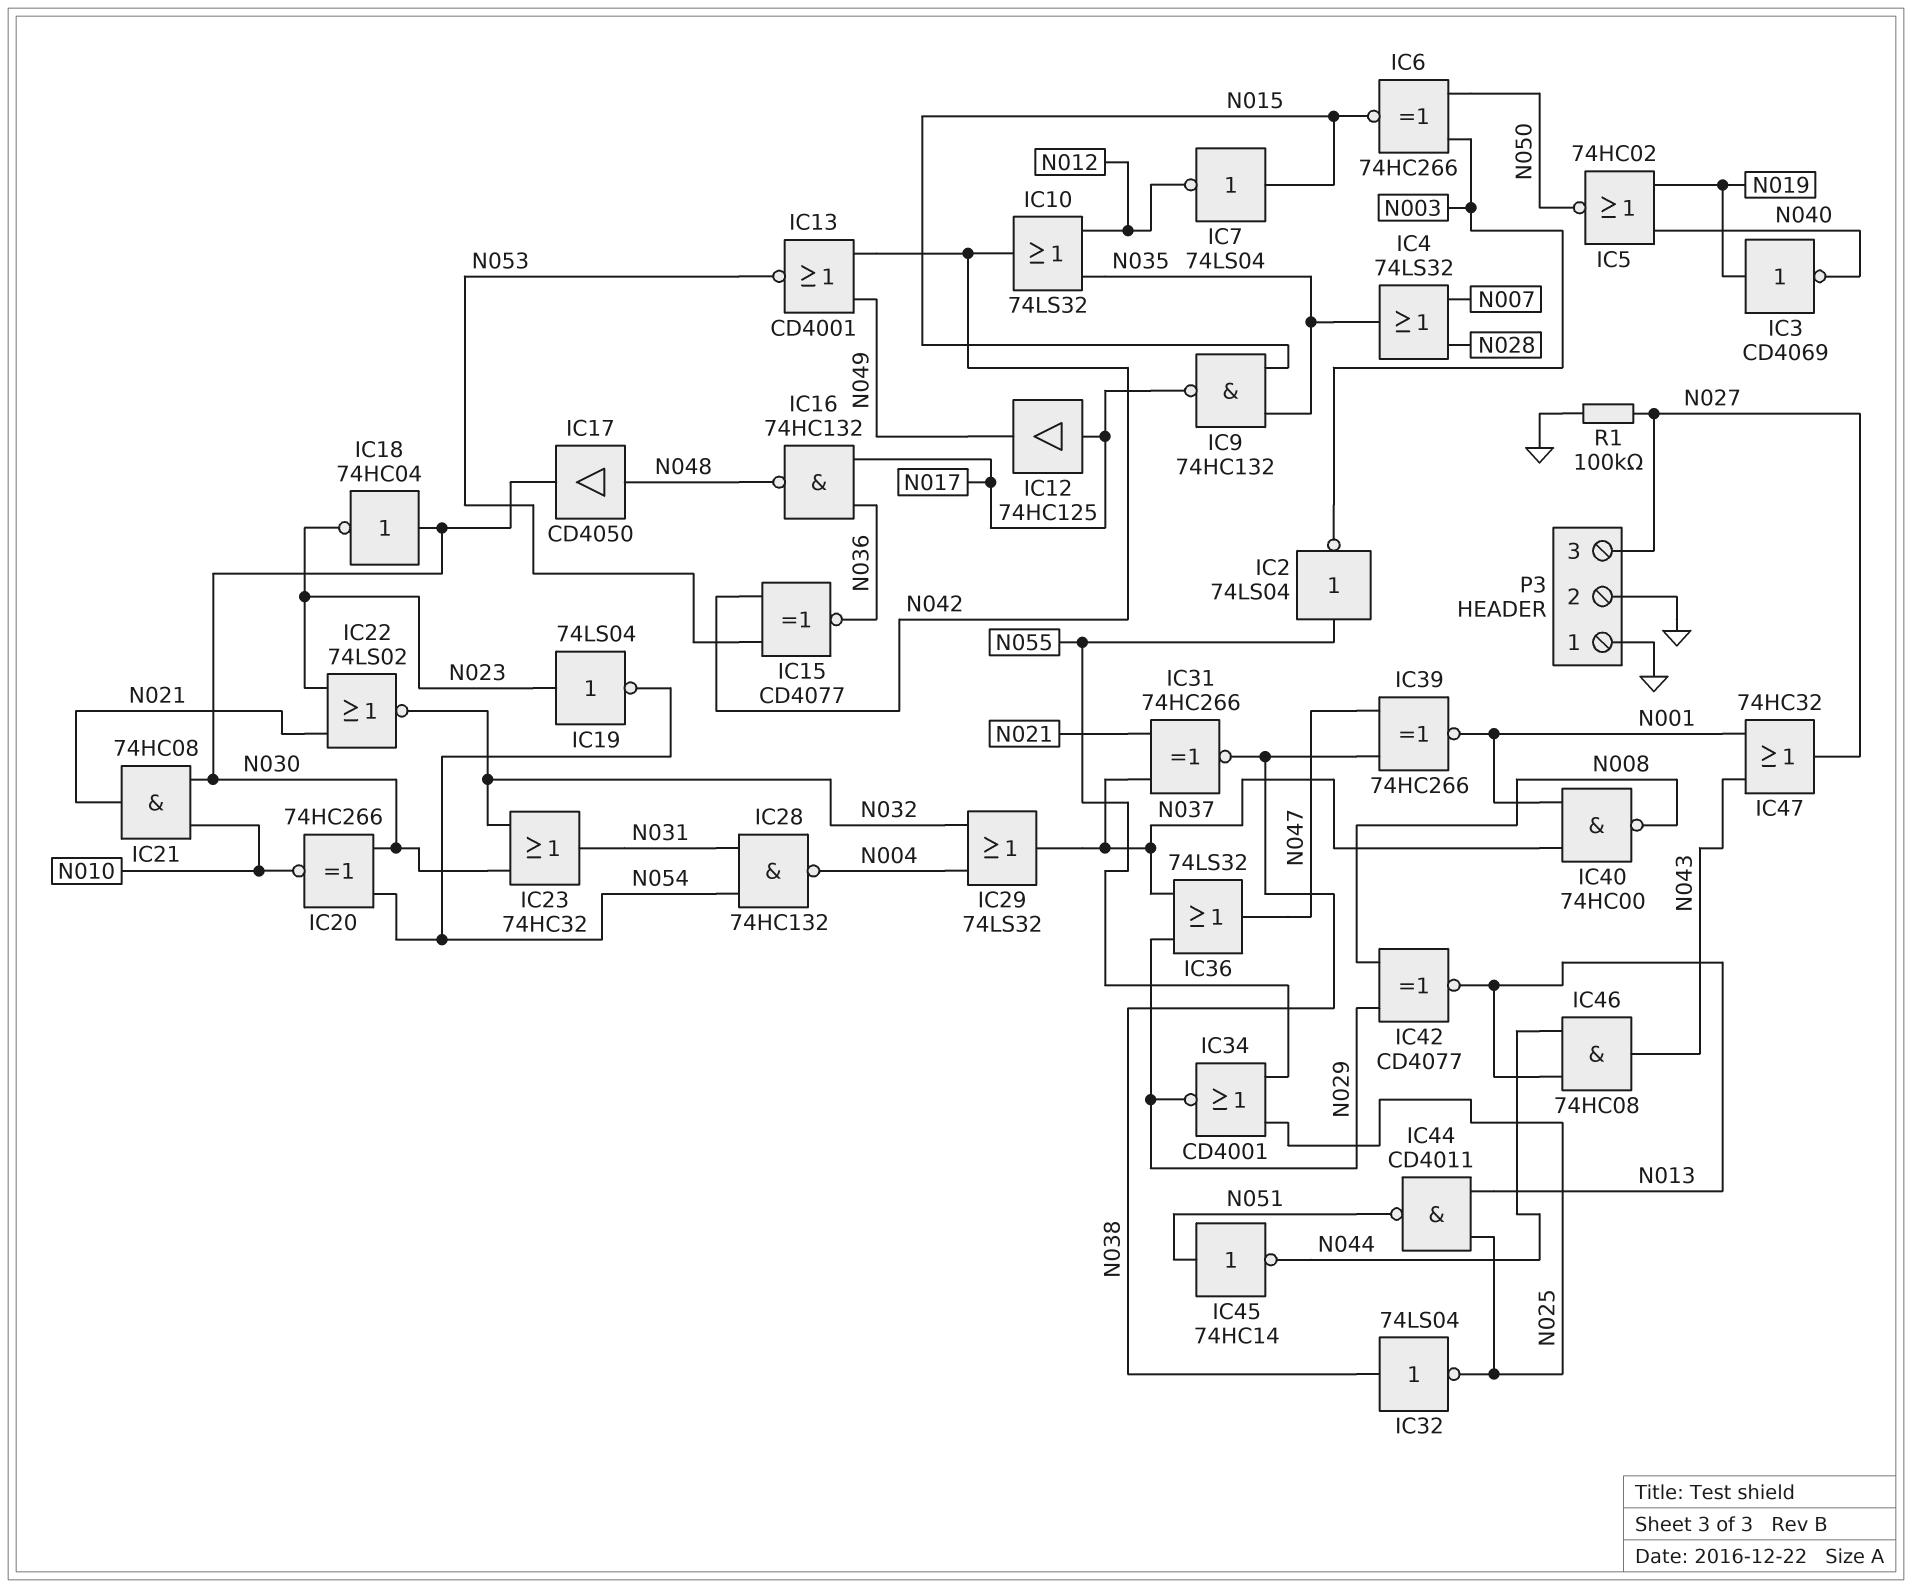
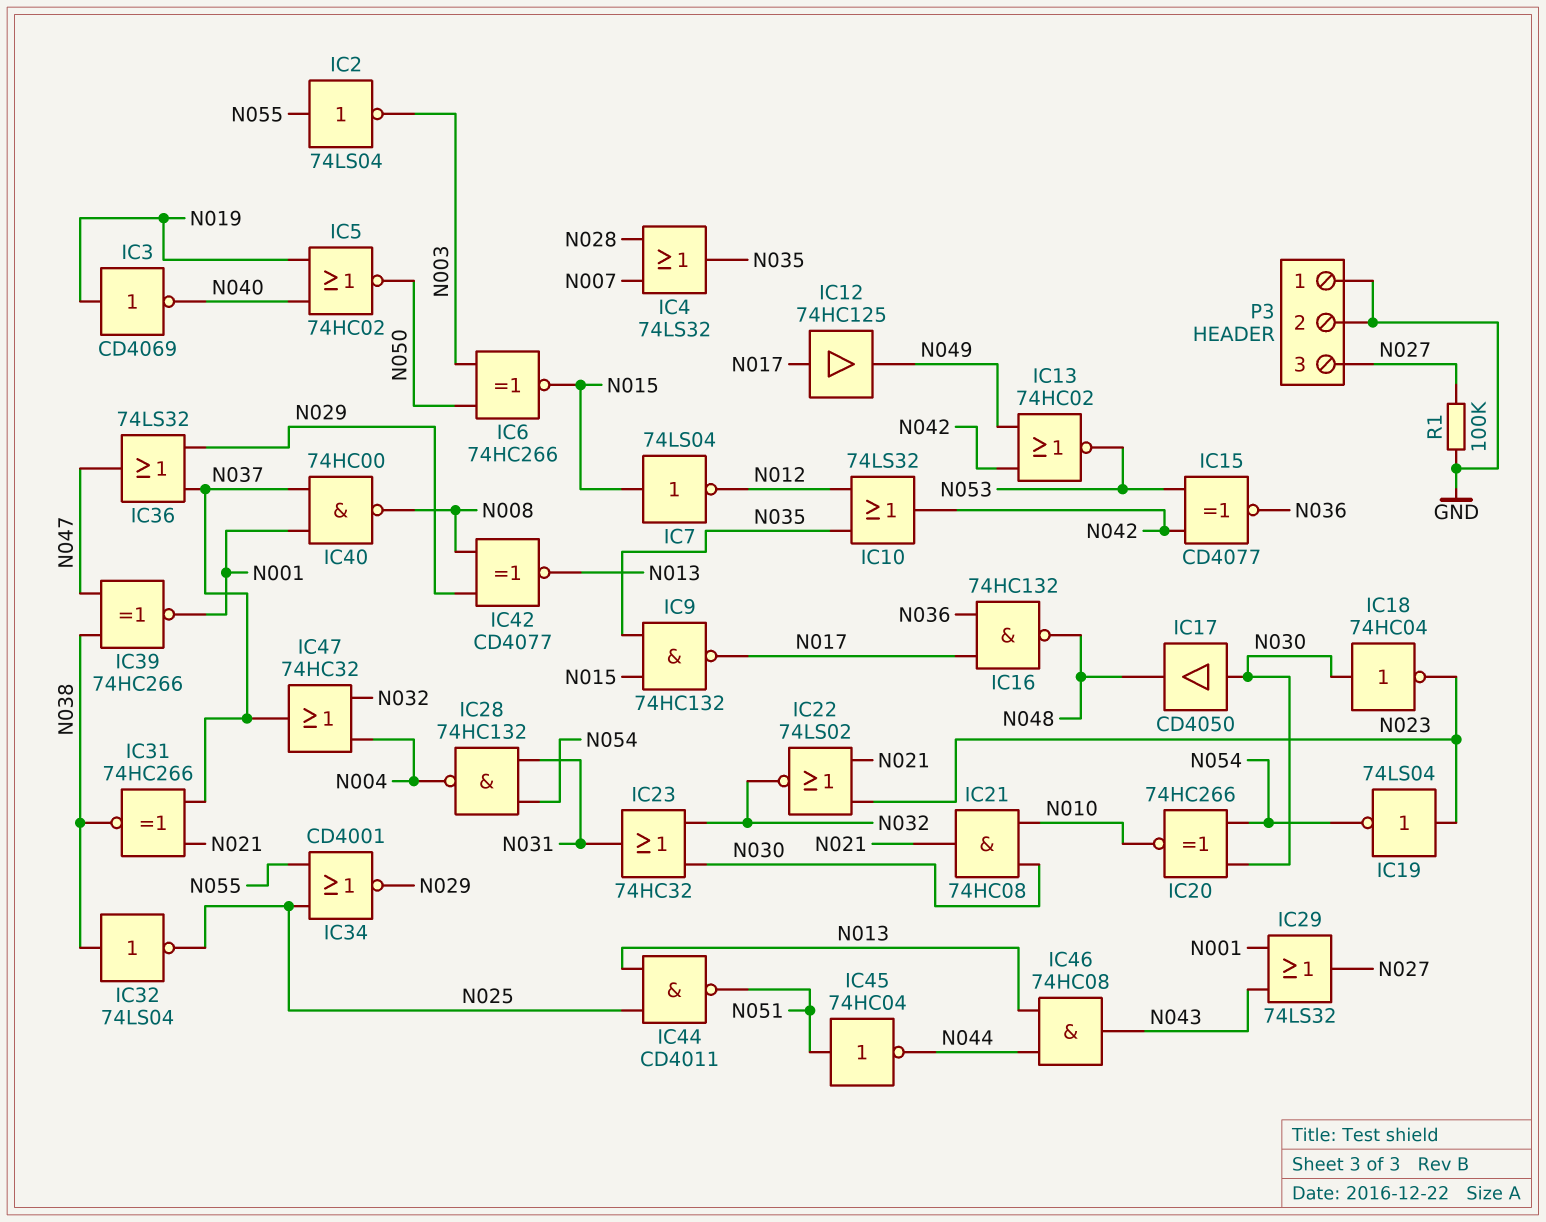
IC13: NOR CD4001 (in N042, in N049, out N053) -> NOR 74HC02 (in N042, in N049, out N053)
IC17: buffer CD4050 (in N048, out N030) -> buffer CD4050 (in N030, out N048)
IC29: OR 74LS32 (in N004, in N032, out N037) -> OR 74LS32 (in N001, in N043, out N027)
IC45: NOT 74HC14 (in N051, out N044) -> NOT 74HC04 (in N051, out N044)
IC47: OR 74HC32 (in N001, in N043, out N027) -> OR 74HC32 (in N004, in N032, out N037)

